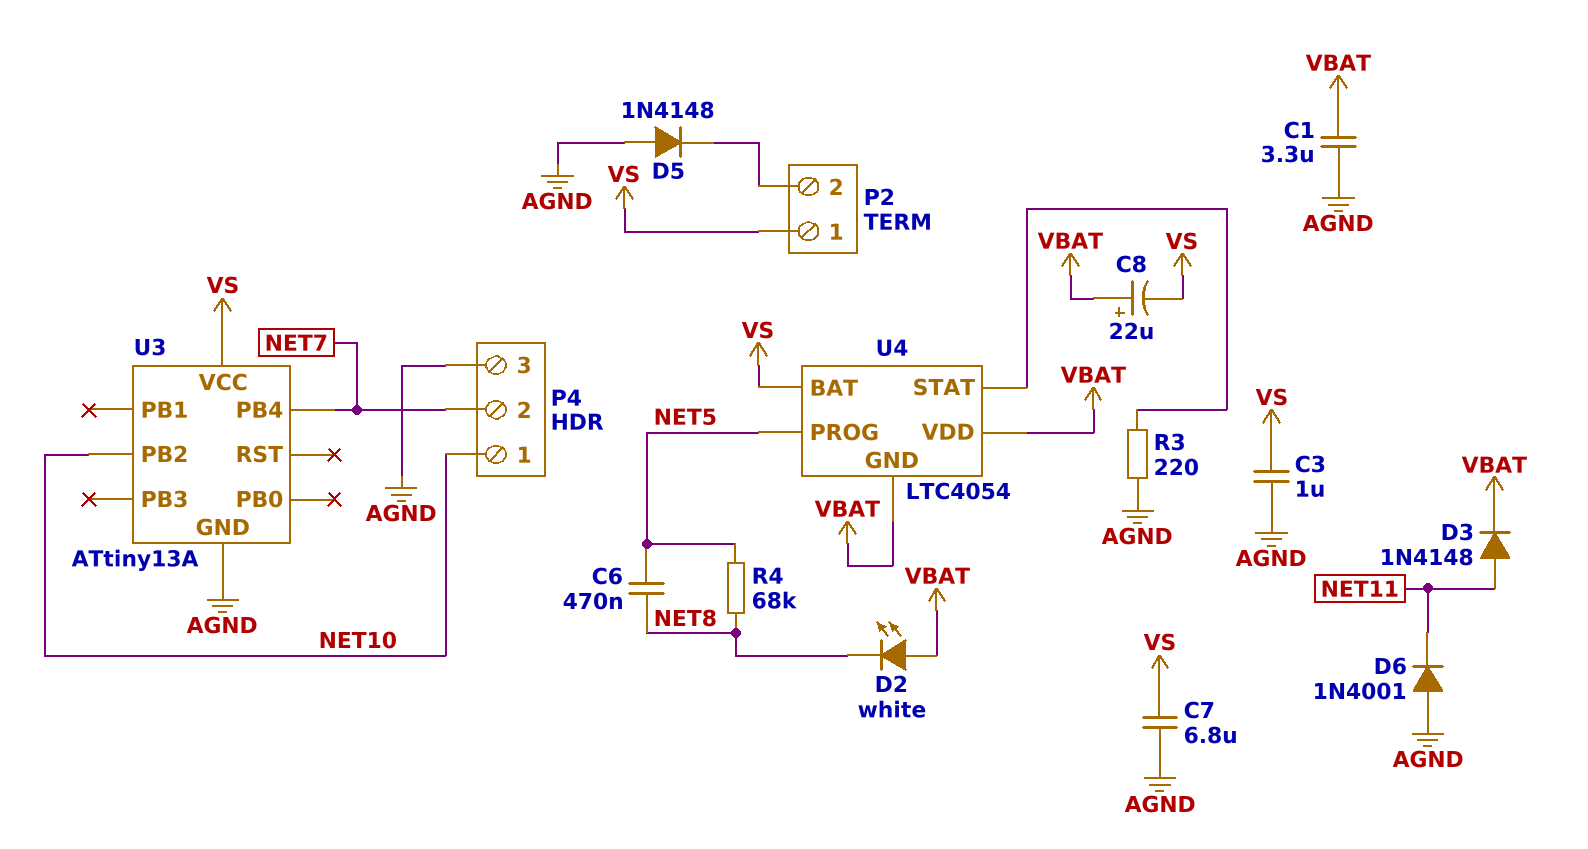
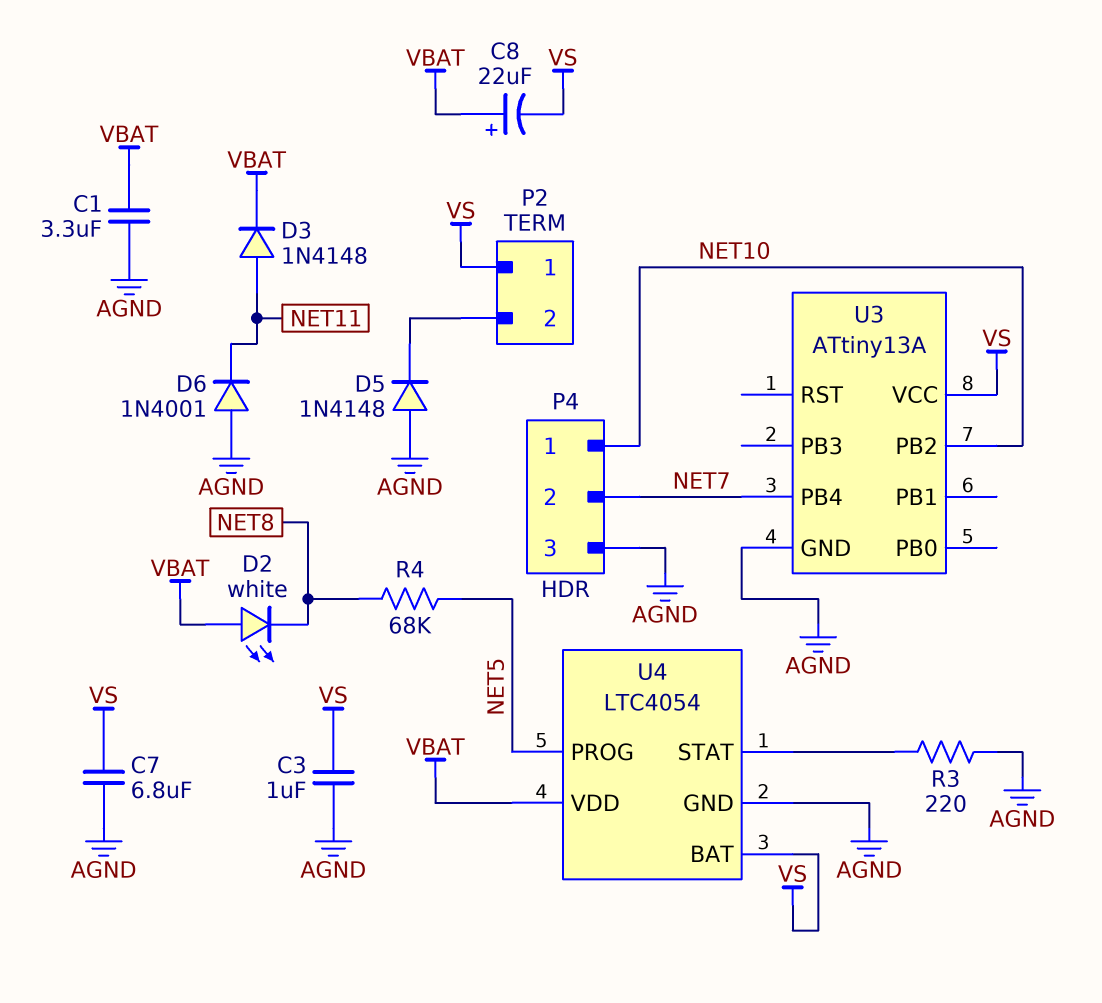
C6: 470nF (NET5, NET8) -> none
U4 pin GND: VBAT -> AGND

